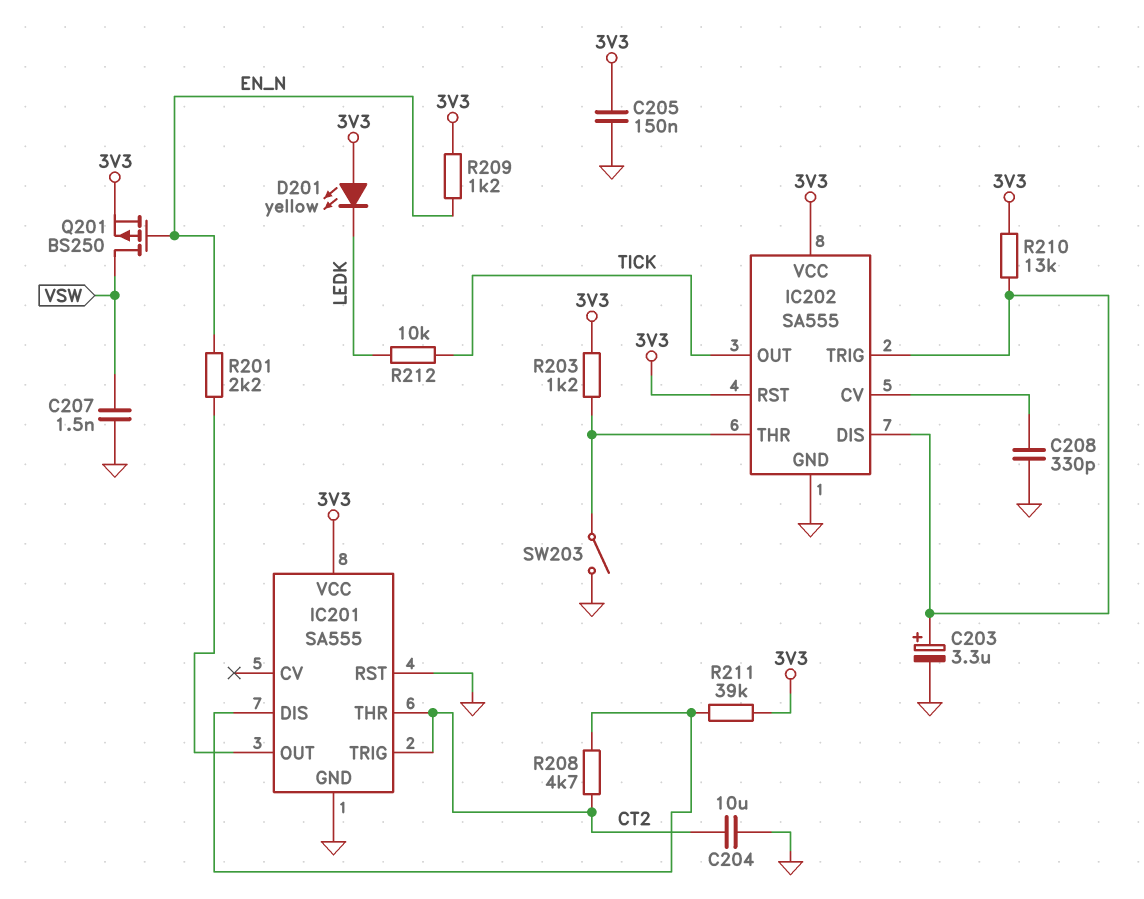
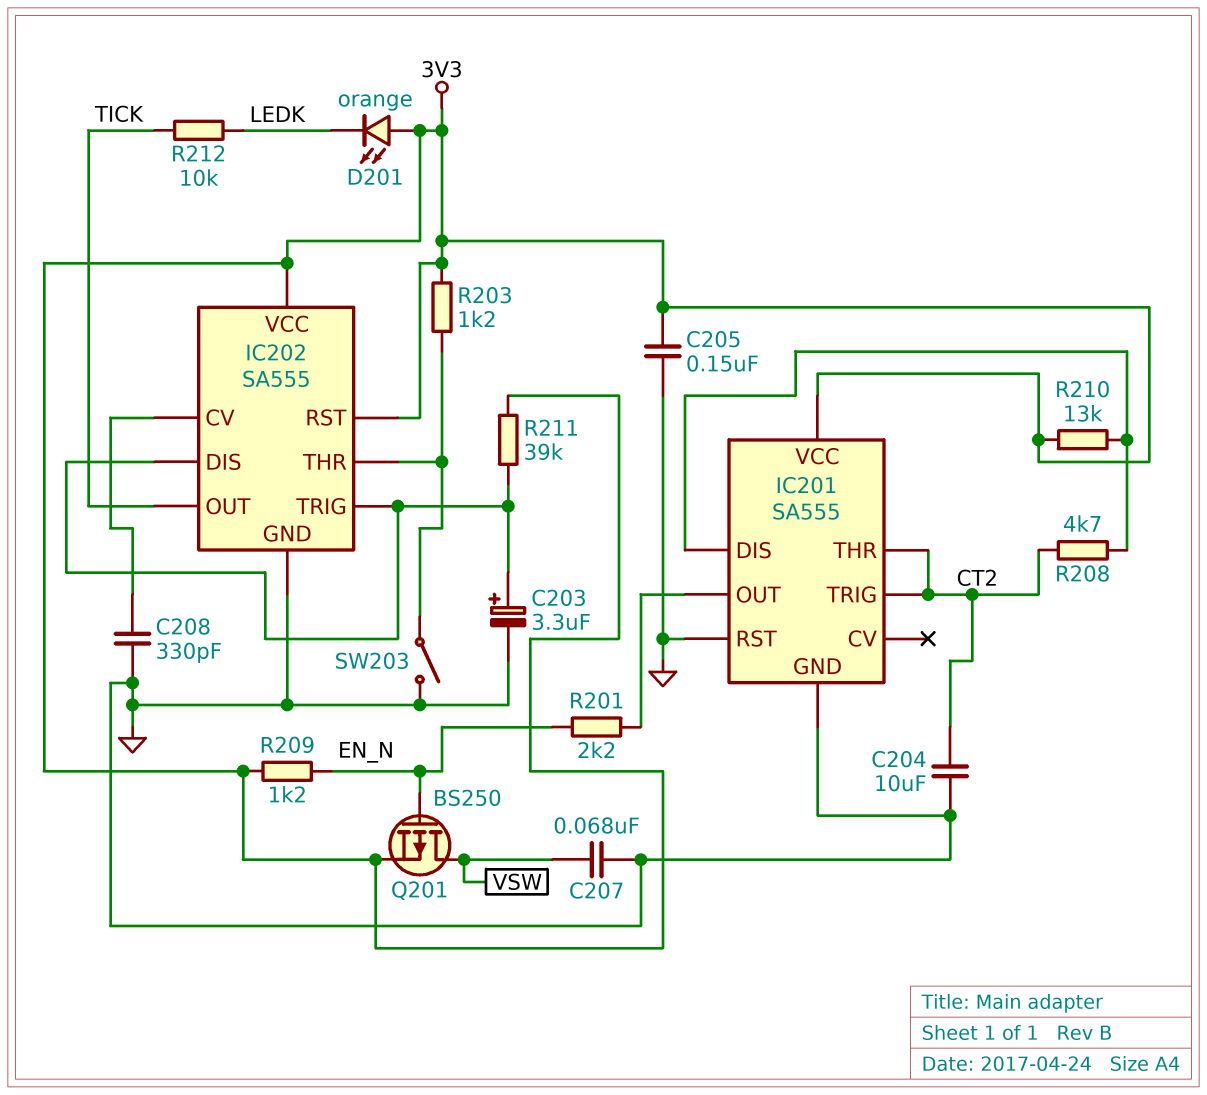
C207: 1.5nF (GND, VSW) -> 68nF (GND, VSW)
D201: LED yellow (A 3V3, K LEDK) -> LED orange (A 3V3, K LEDK)
R210: 13k (3V3, IC202/DIS) -> 13k (3V3, IC201/DIS)
R211: 39k (3V3, IC201/DIS) -> 39k (3V3, IC202/DIS)

